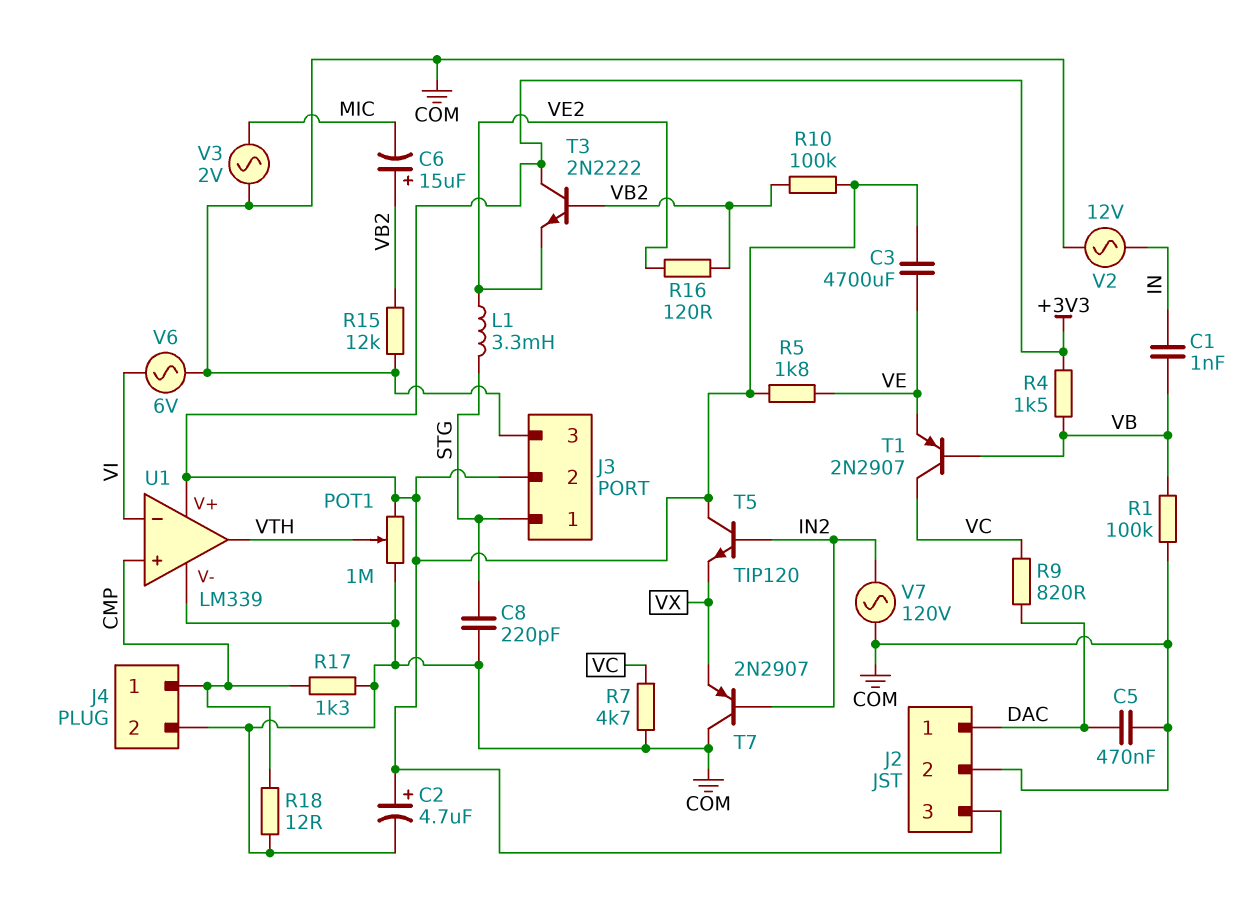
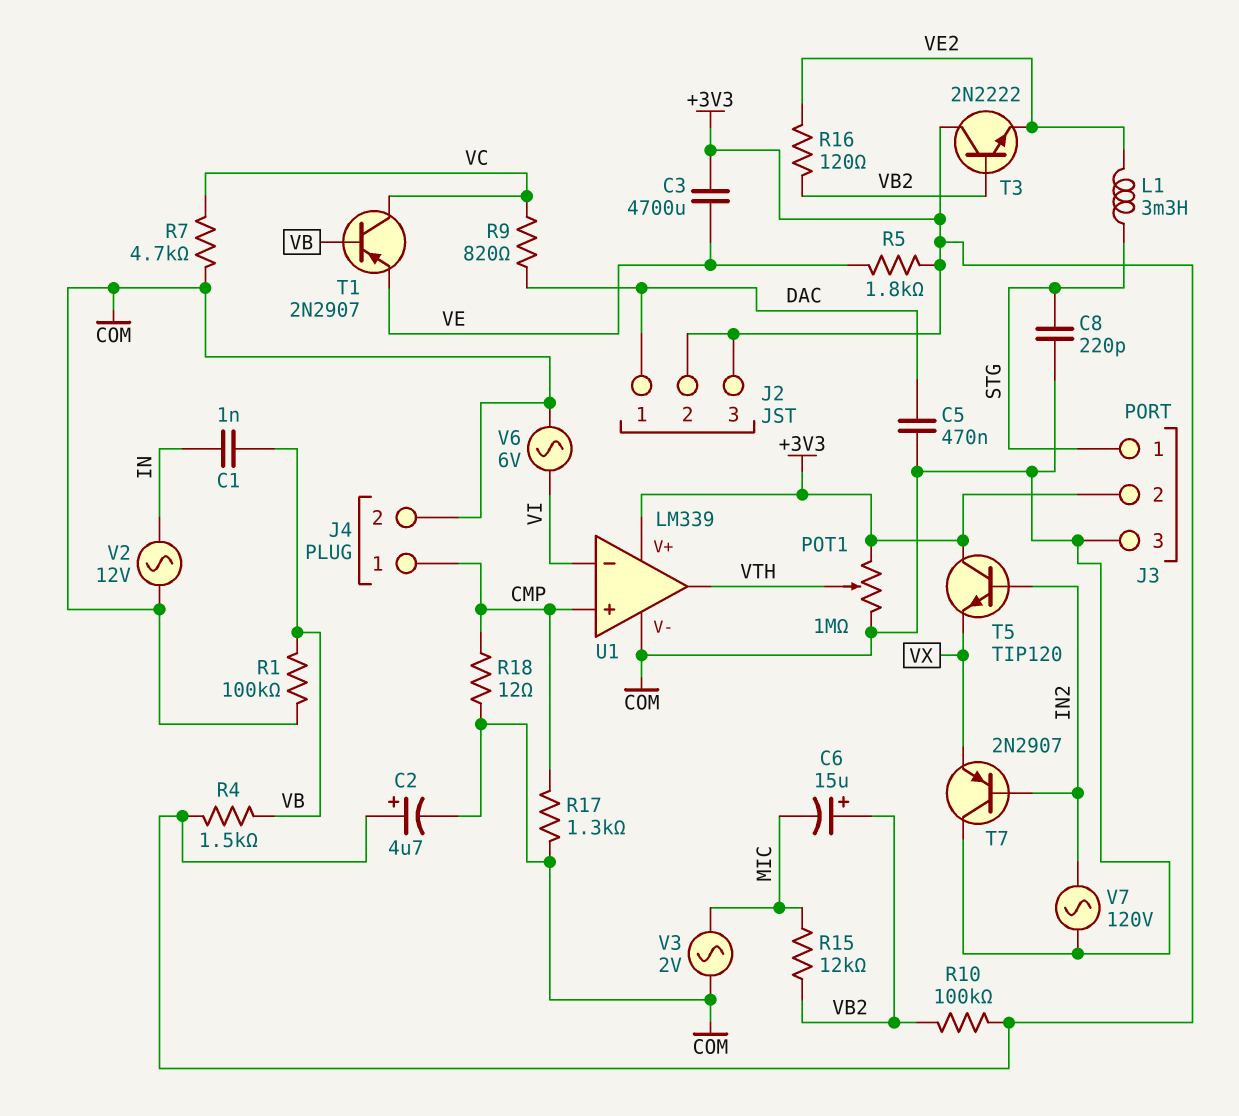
J2 pin 2: COM -> +3V3
R15: 12k (COM, VB2) -> 12k (MIC, VB2)

